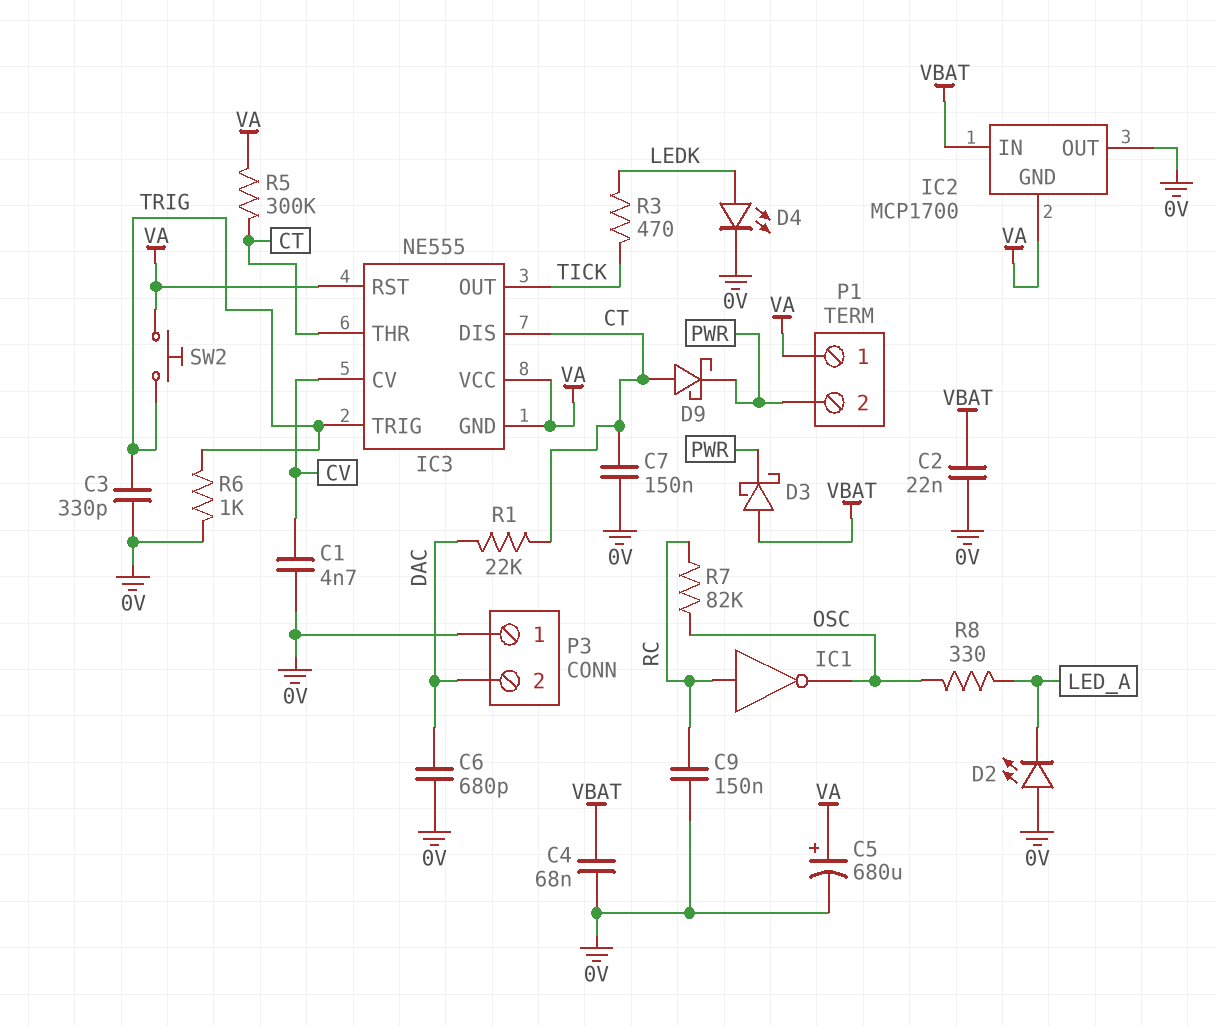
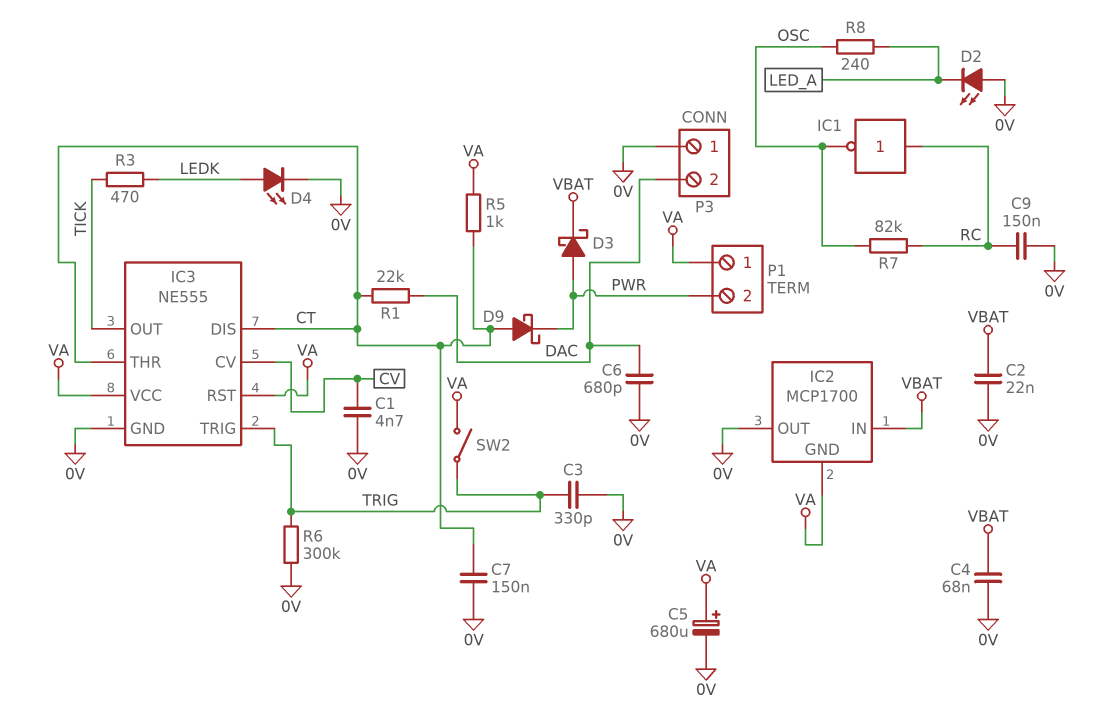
D3: schottky (A VBAT, K PWR) -> schottky (A PWR, K VBAT)
IC3 pin GND: VA -> 0V
R5: 300k (CT, VA) -> 1k (CT, VA)
R6: 1k (0V, TRIG) -> 300k (0V, TRIG)
R8: 330 (LED_A, OSC) -> 240 (LED_A, OSC)
SW2: button (TRIG, VA) -> switch (TRIG, VA)

